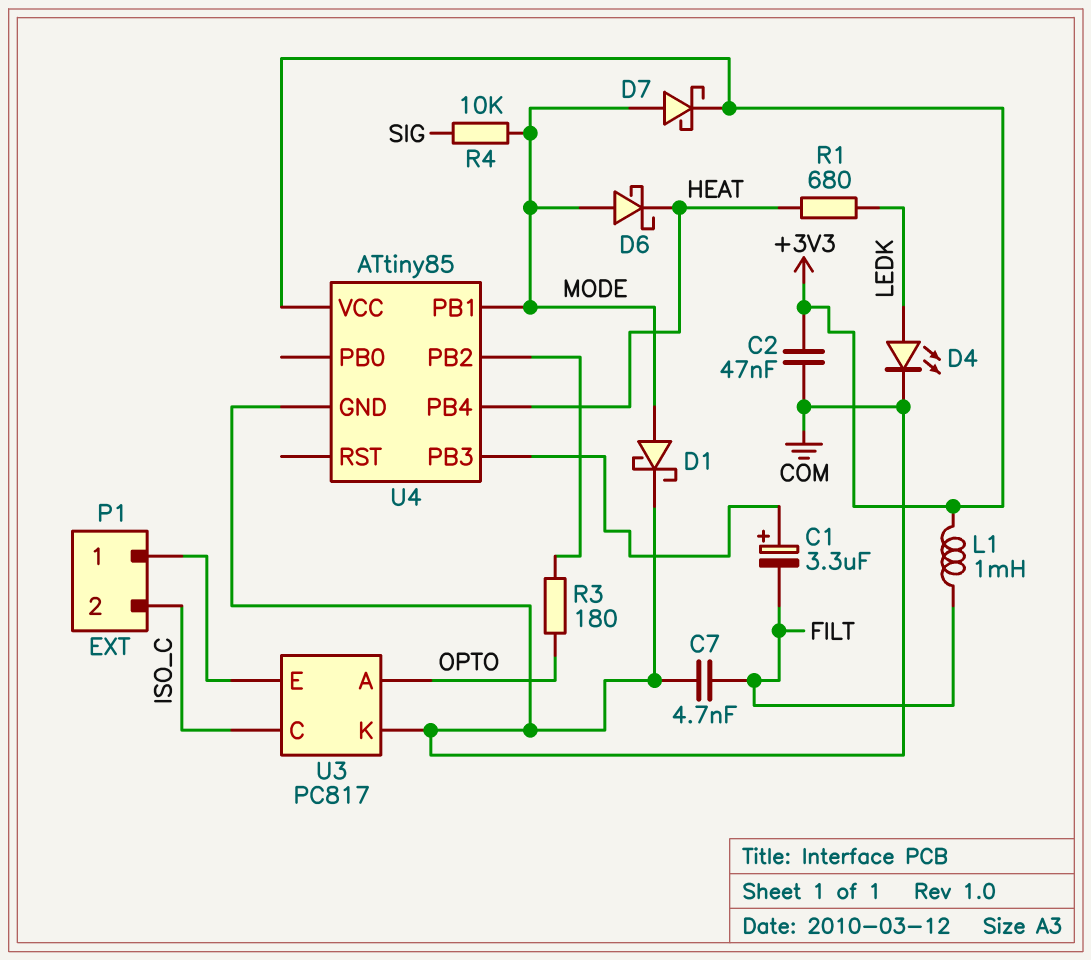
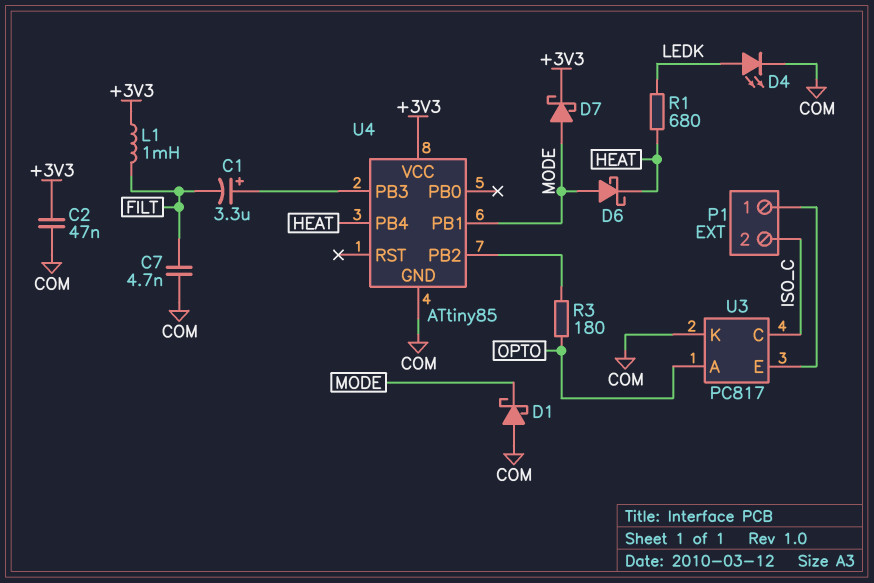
D1: schottky (A MODE, K COM) -> schottky (A COM, K MODE)
R4: 10k (MODE, SIG) -> none

